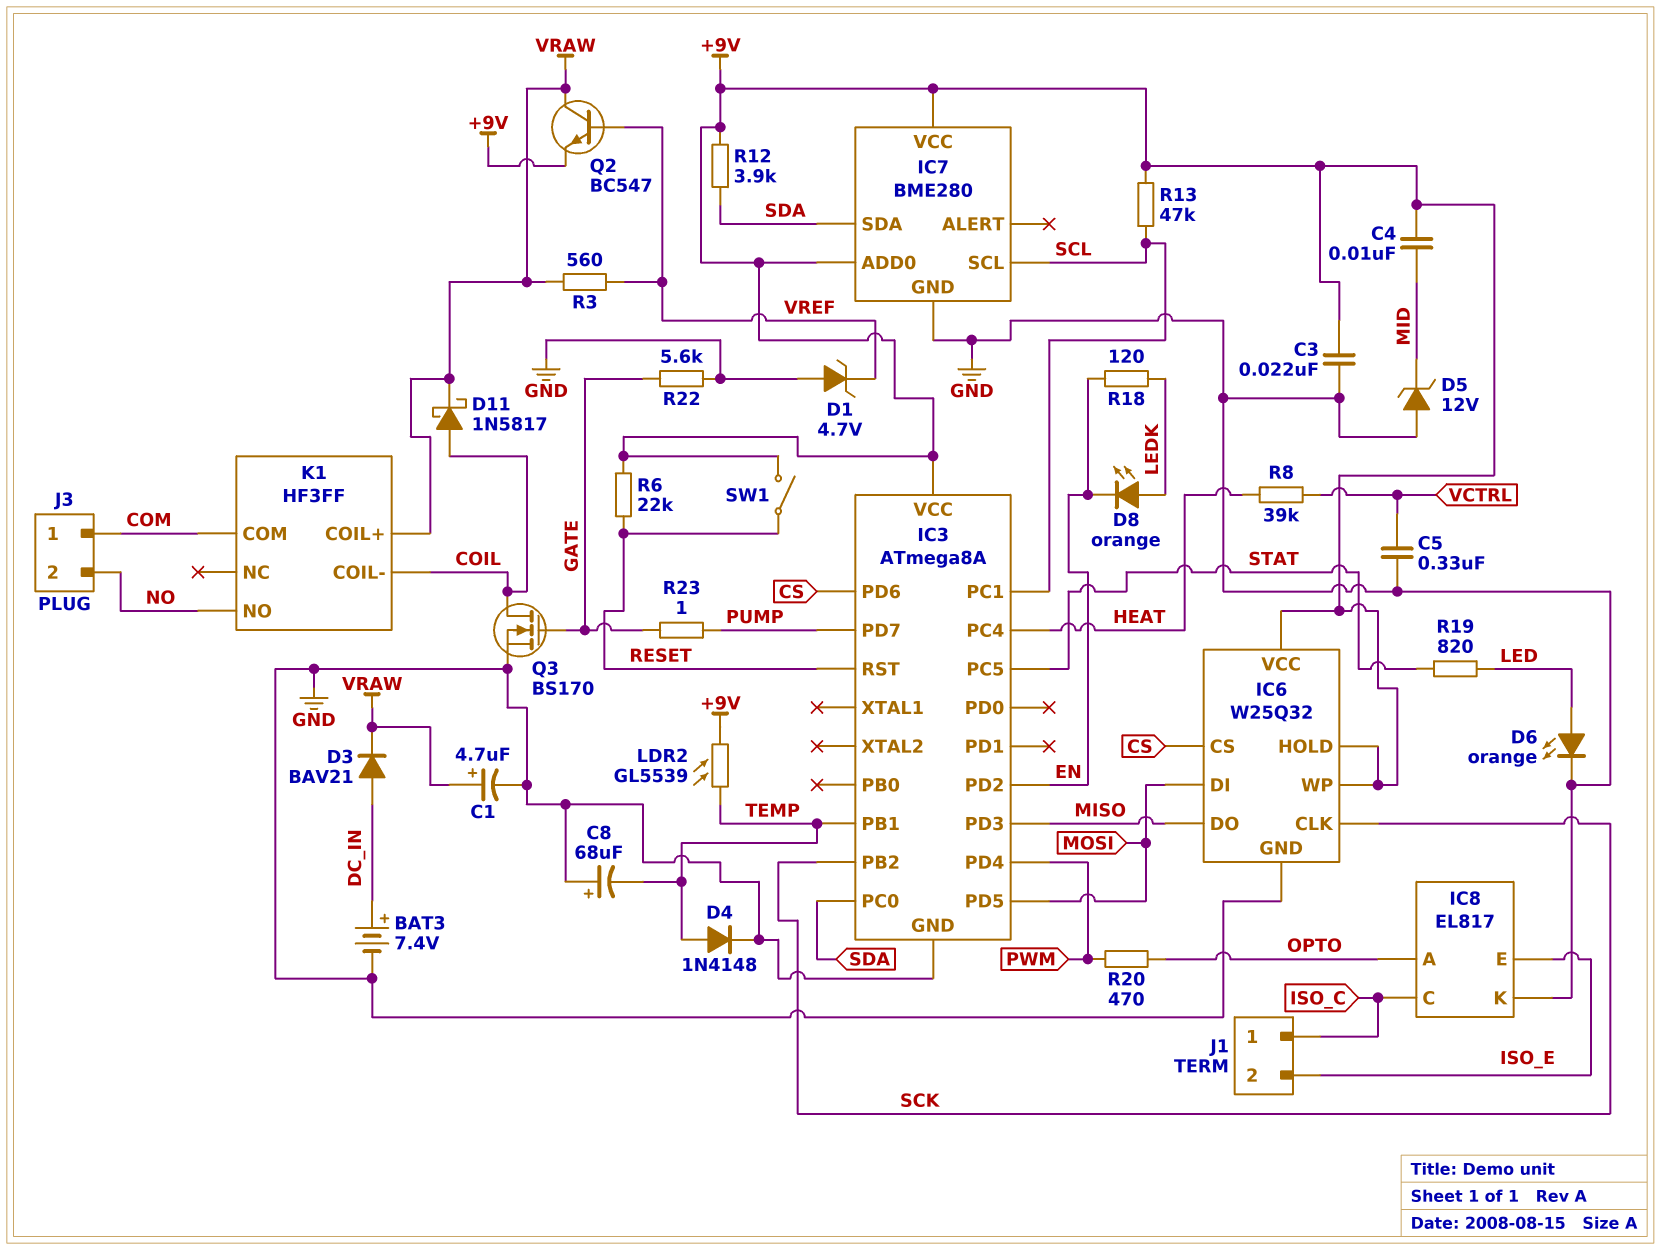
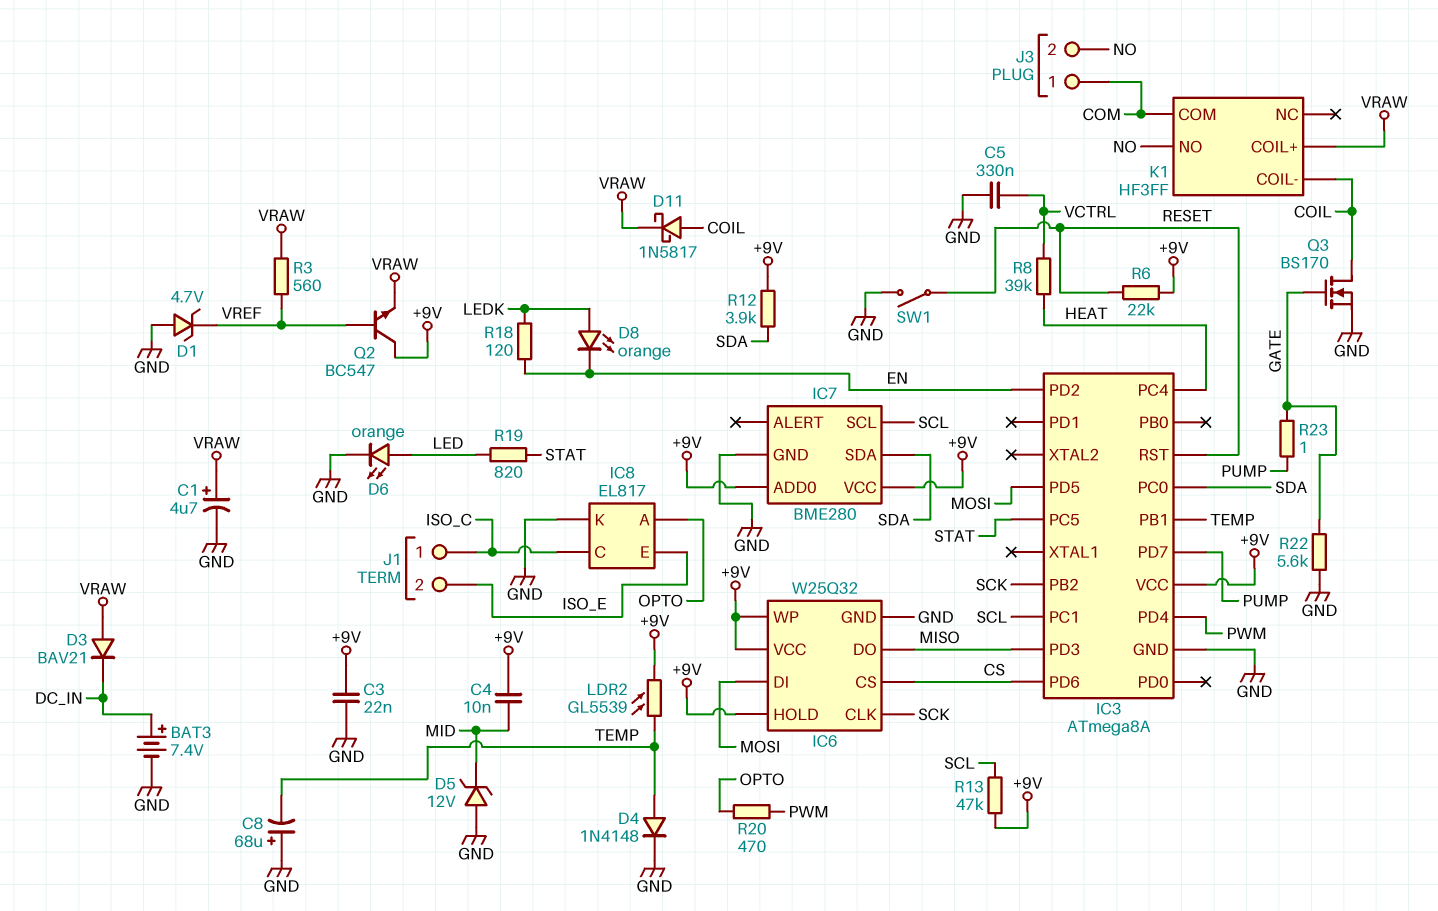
D3: diode BAV21 (A DC_IN, K VRAW) -> diode BAV21 (A VRAW, K DC_IN)
Q2: NPN BC547 (B VREF, C VRAW, E +9V) -> NPN BC547 (B VREF, C +9V, E VRAW)
SW1: switch (+9V, RESET) -> switch (GND, RESET)

